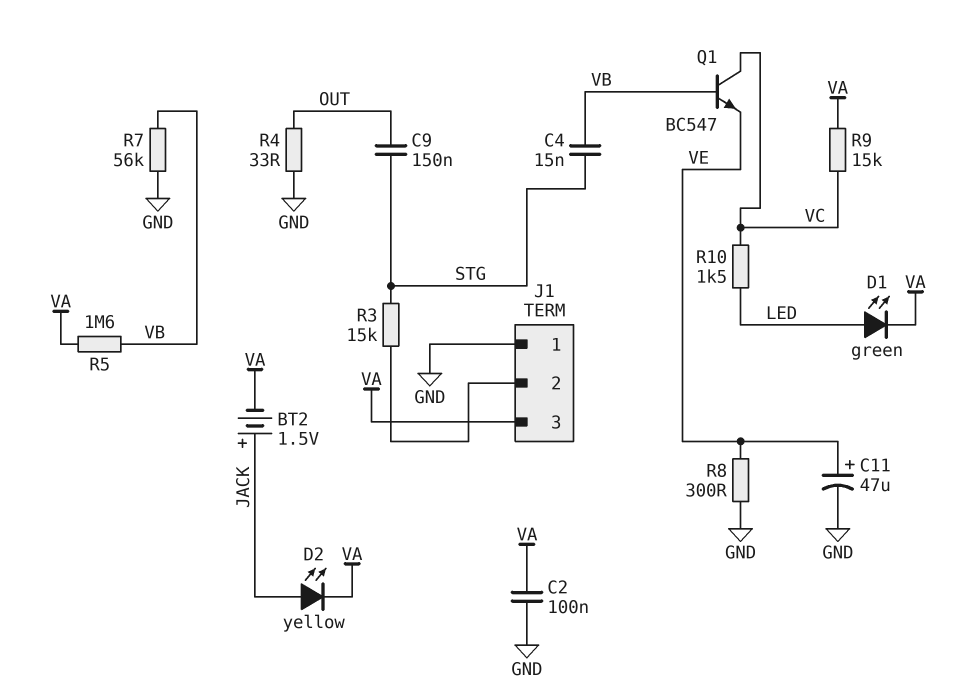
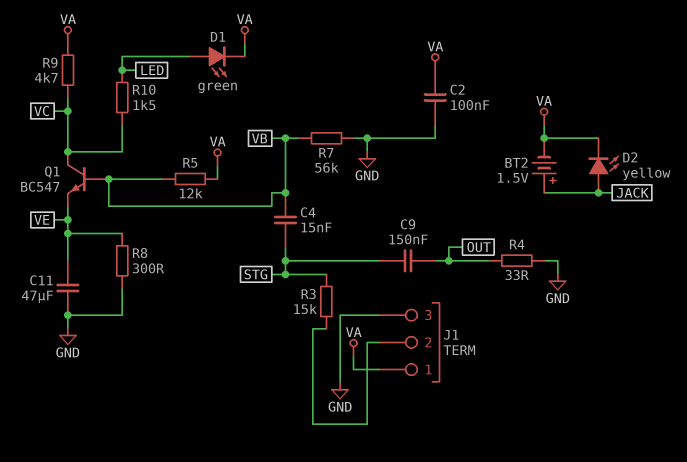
C11: 47uF (plus VE, minus GND) -> 47uF (GND, VE)
J1 pin 1: GND -> VA
J1 pin 3: VA -> GND
R5: 1.6M (VA, VB) -> 12k (VA, VB)
R9: 15k (VA, VC) -> 4.7k (VA, VC)

